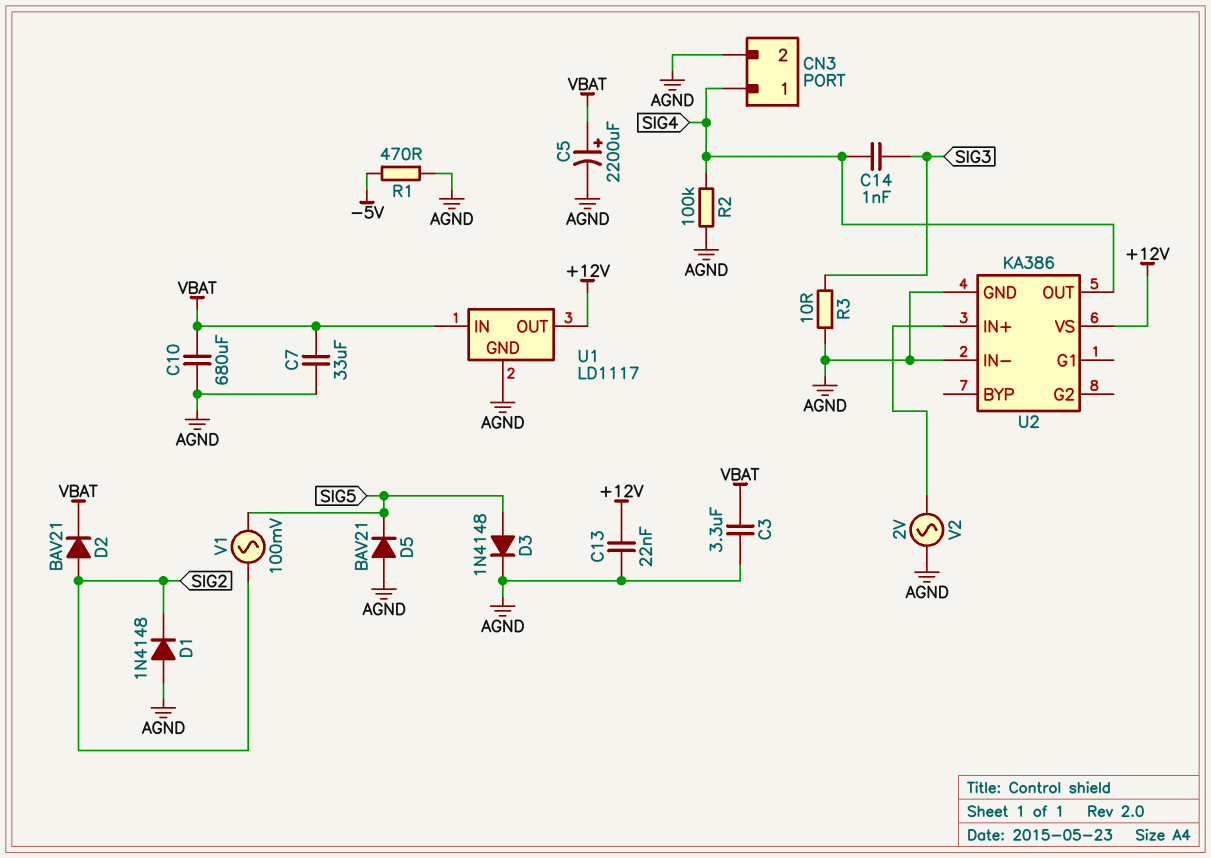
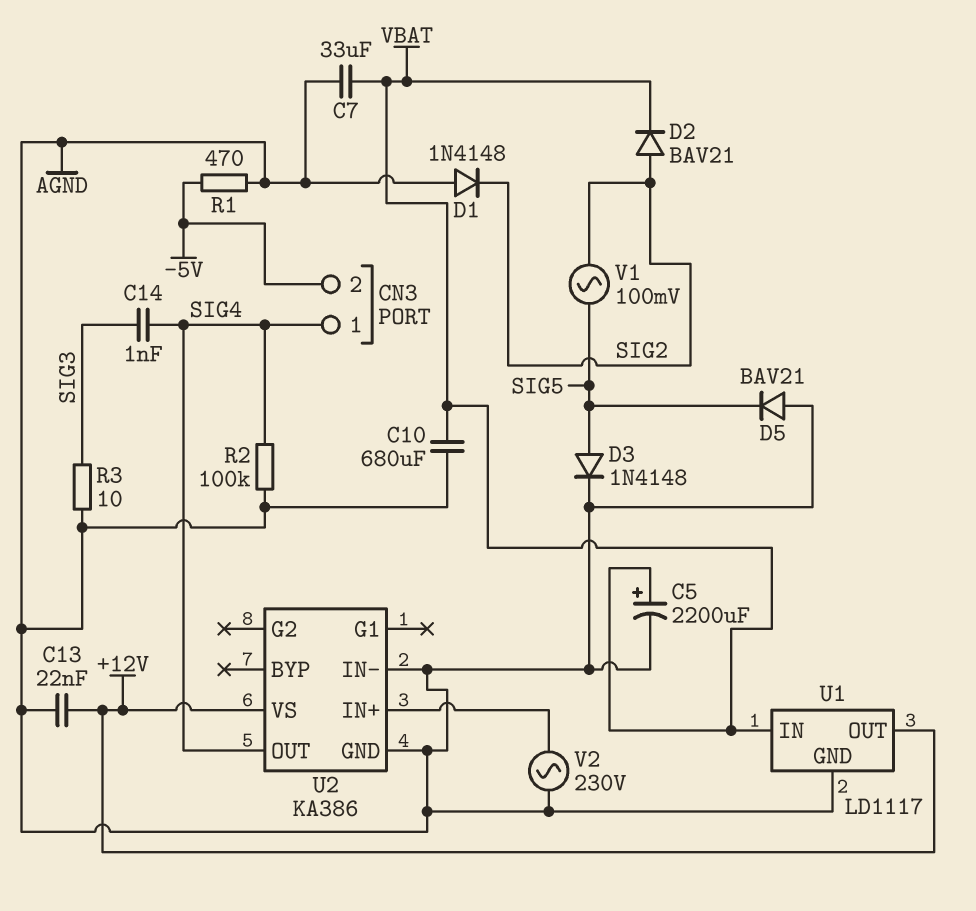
C3: 3.3uF (AGND, VBAT) -> none
CN3 pin 2: AGND -> -5V
V2: AC 2V (AGND, U2/IN+) -> AC 230V (AGND, U2/IN+)

